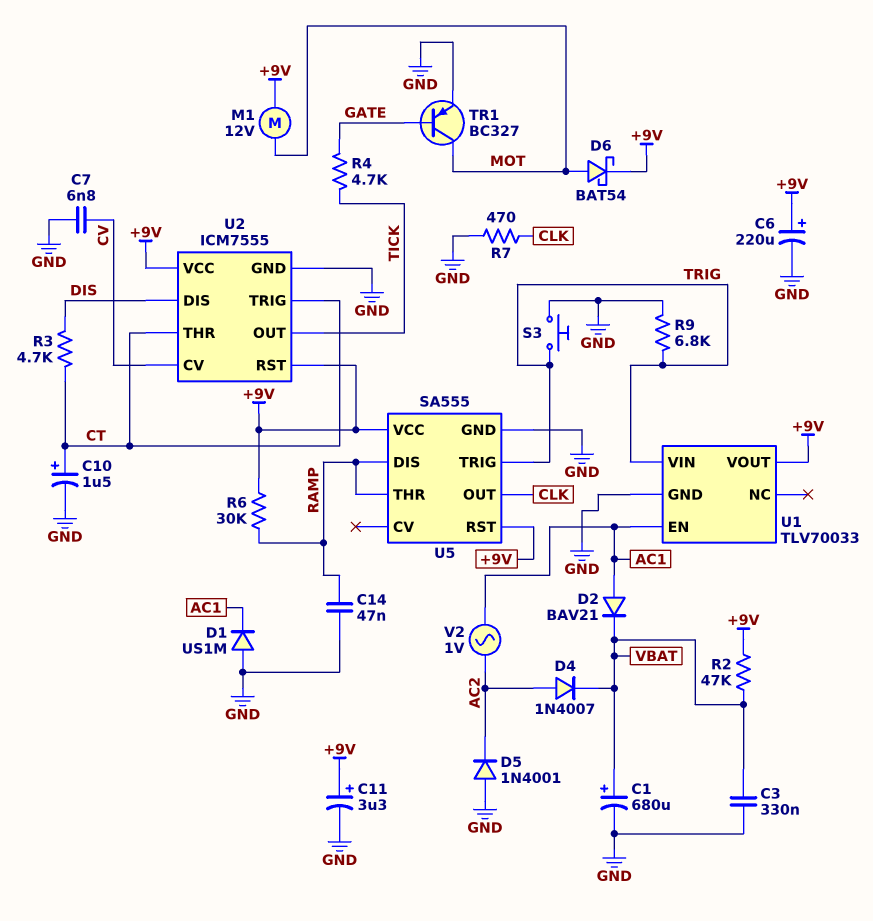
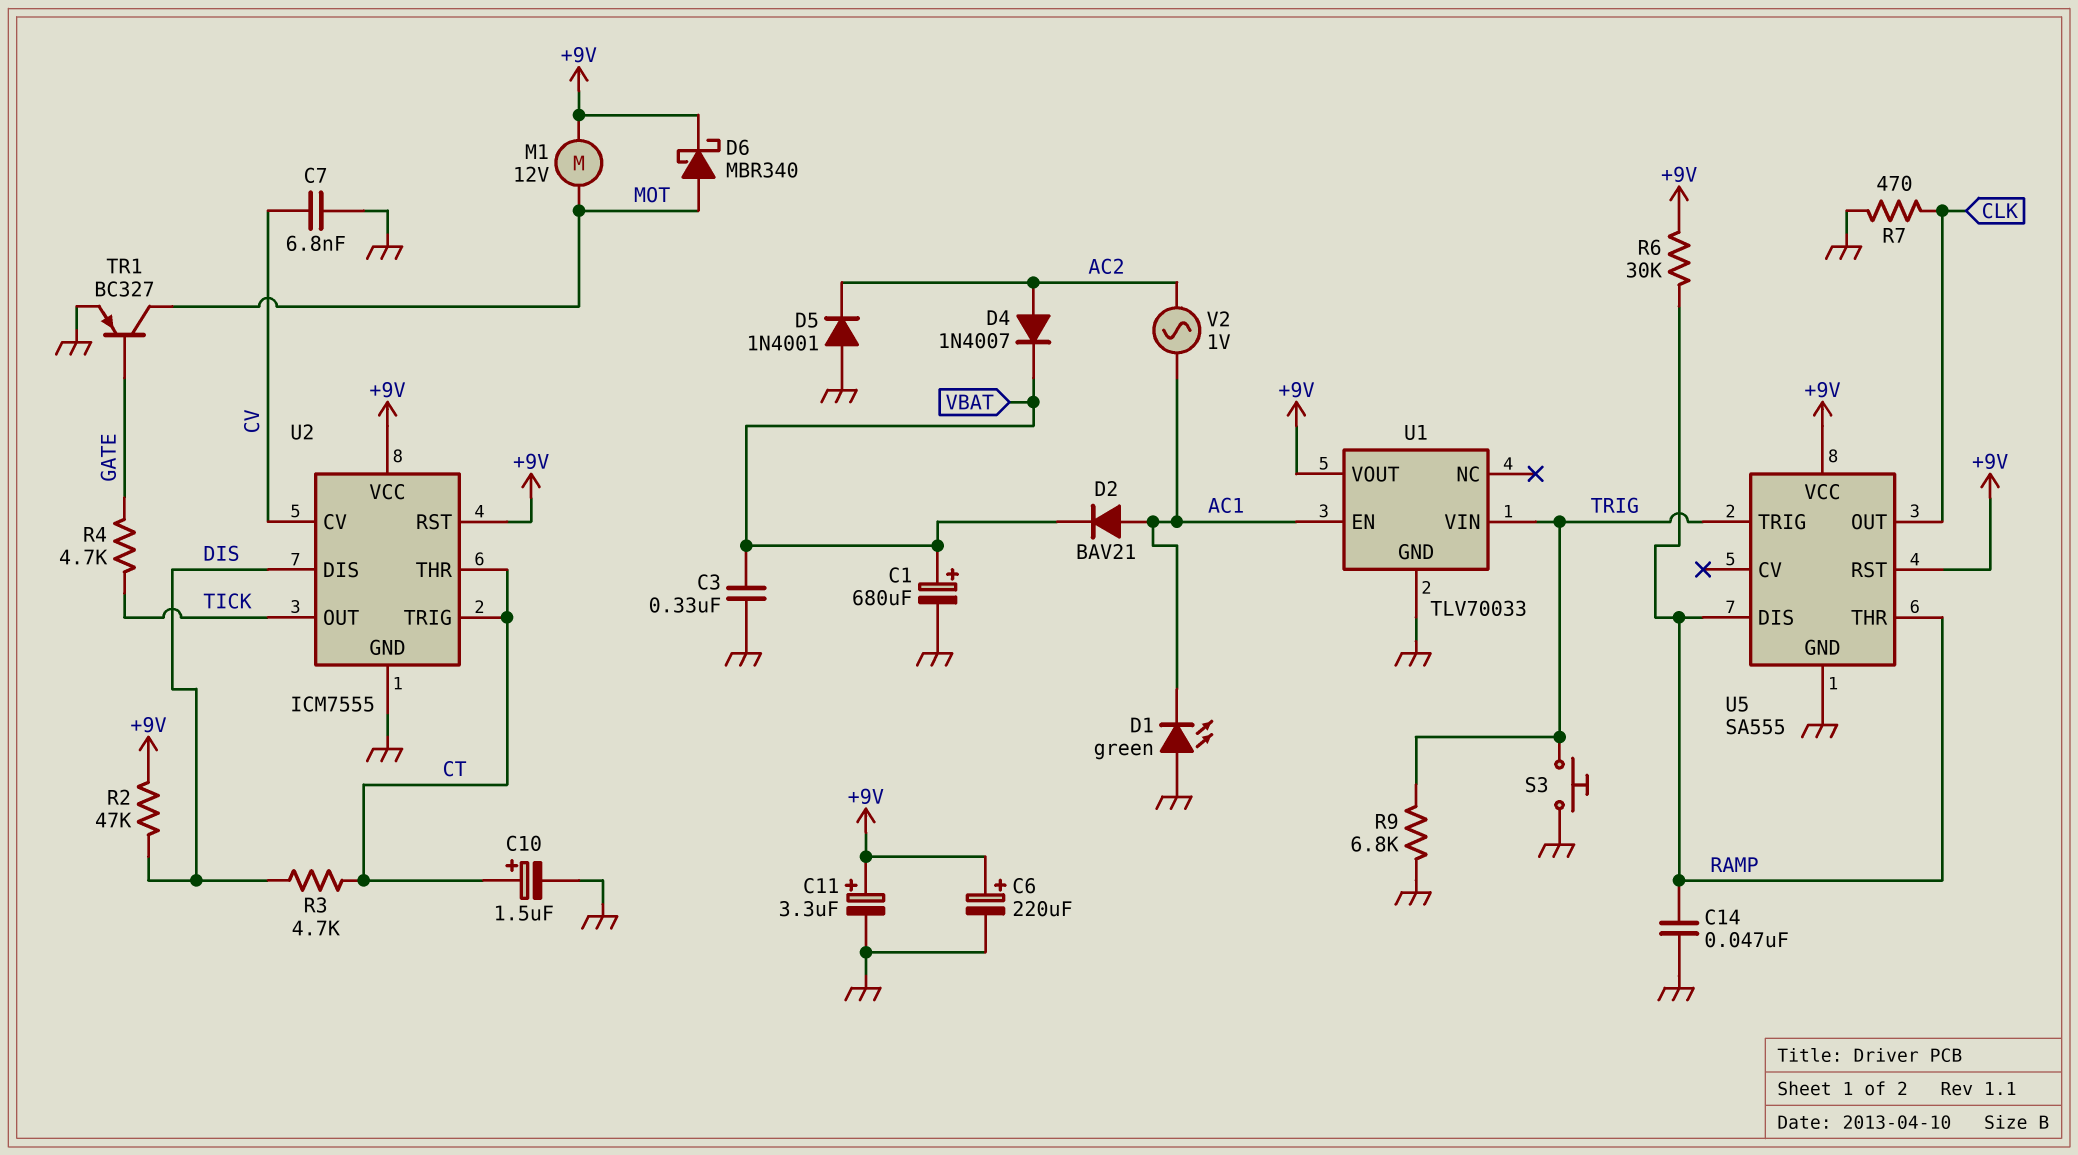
D1: diode US1M (A GND, K AC1) -> LED green (A GND, K AC1)
D6: schottky BAT54 (A MOT, K +9V) -> schottky MBR340 (A MOT, K +9V)
R2: 47k (+9V, VBAT) -> 47k (+9V, DIS)

